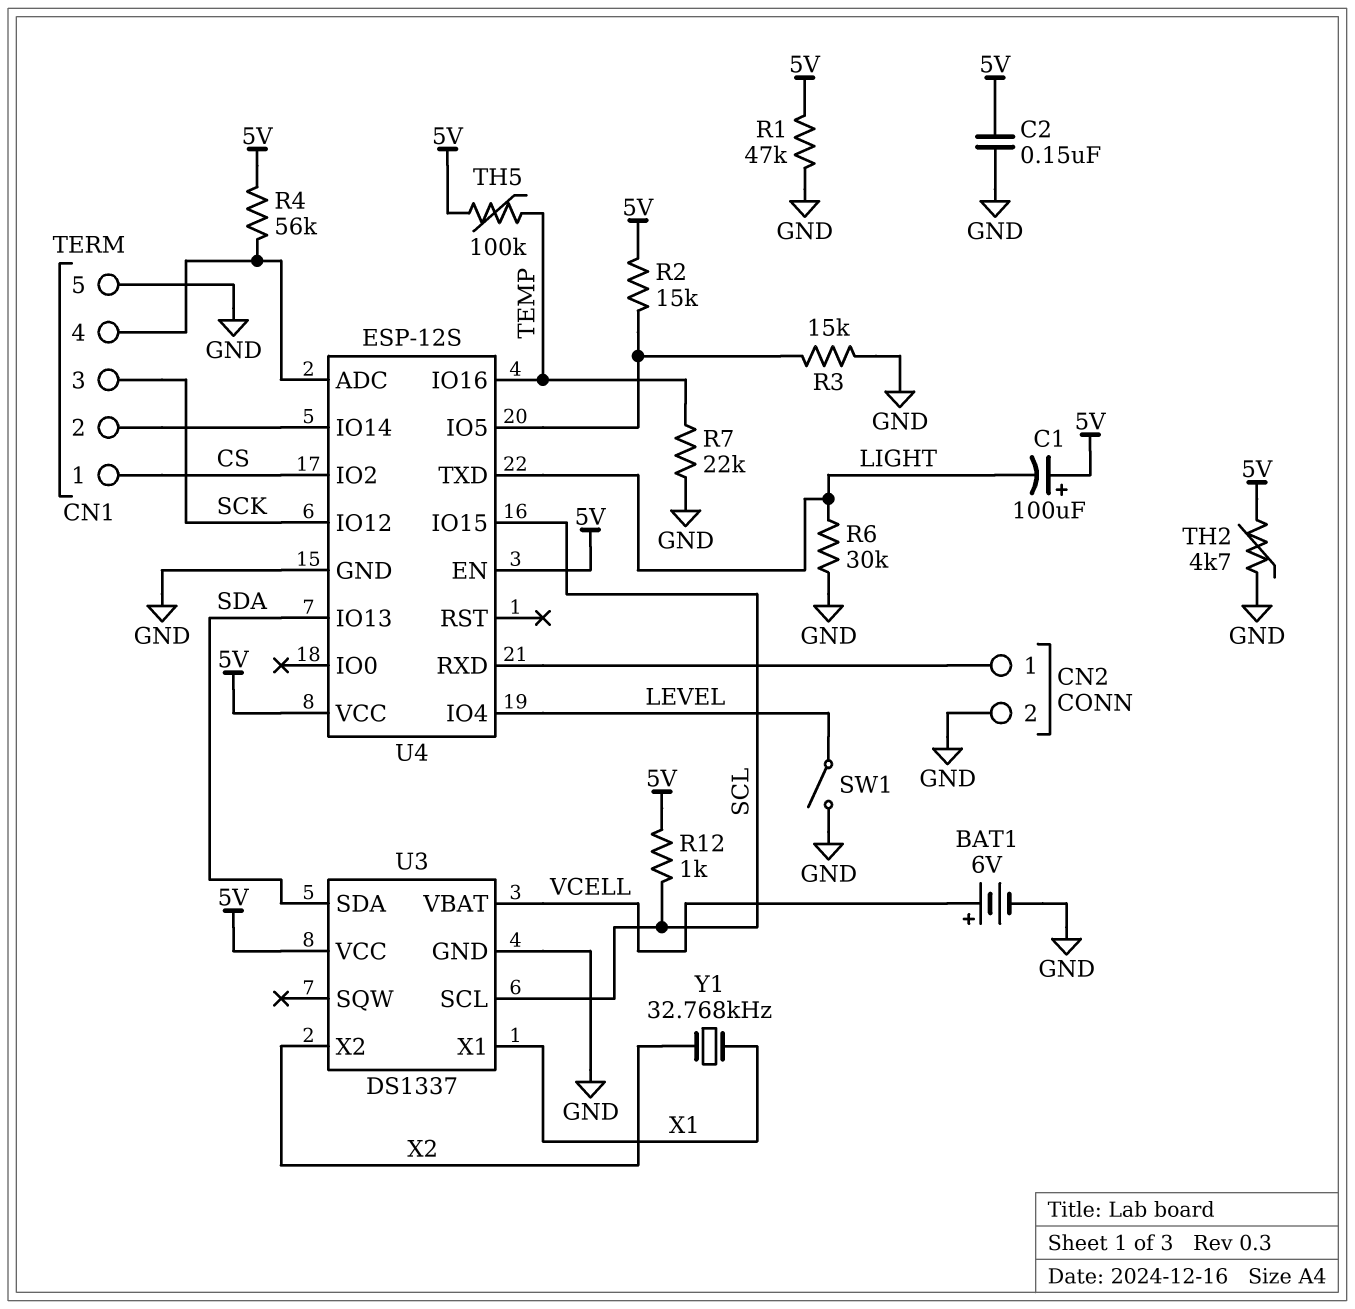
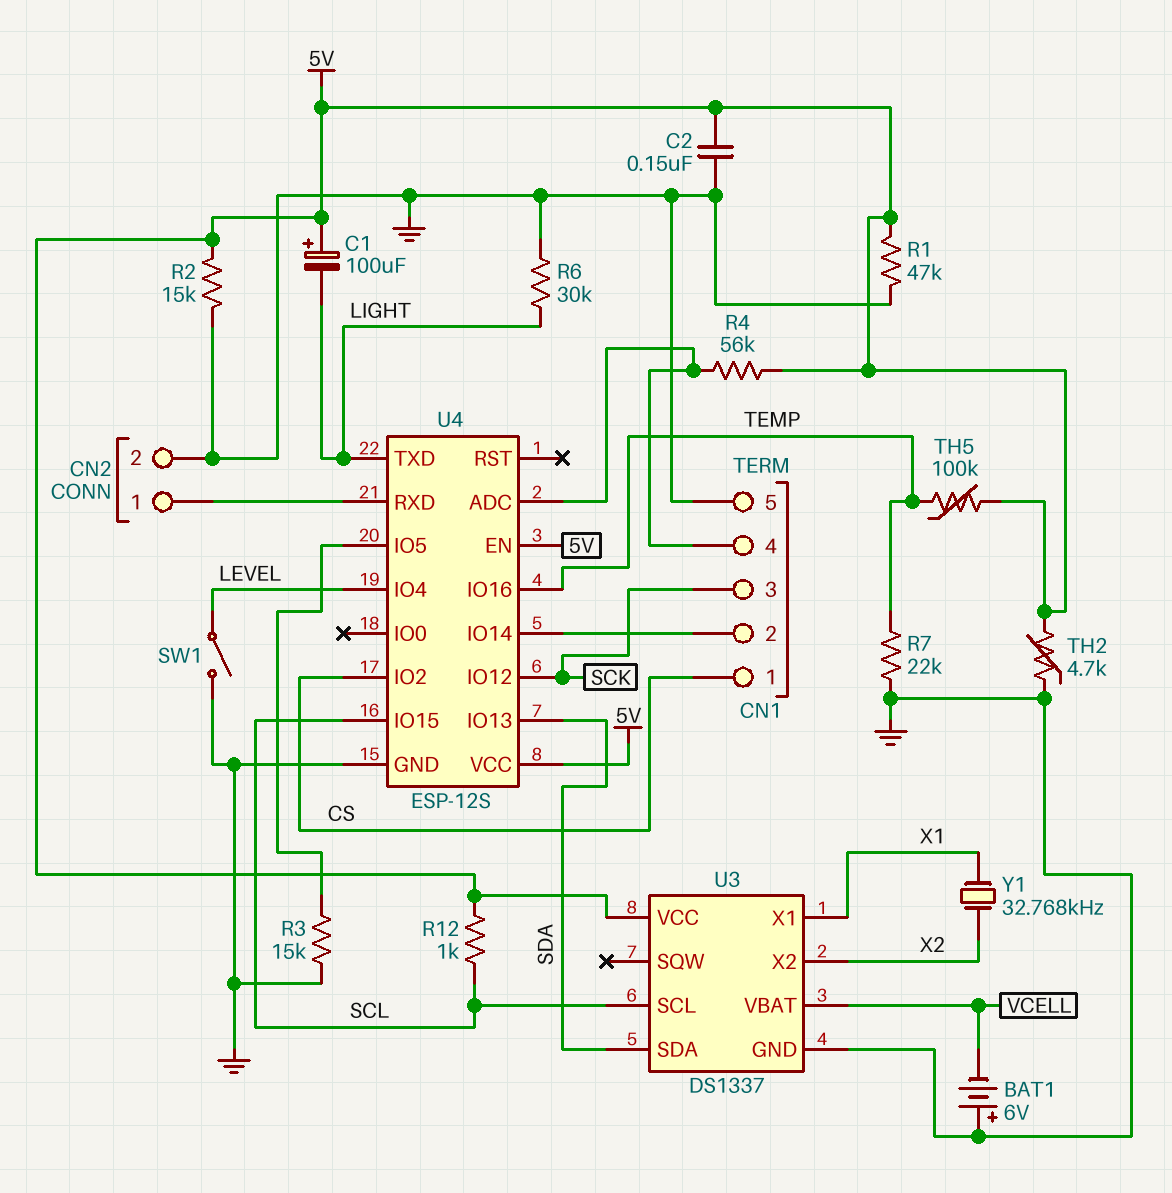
BAT1: 6V (plus VCELL, minus GND) -> 6V (plus GND, minus VCELL)
R2: 15k (5V, U4/IO5) -> 15k (5V, GND)

